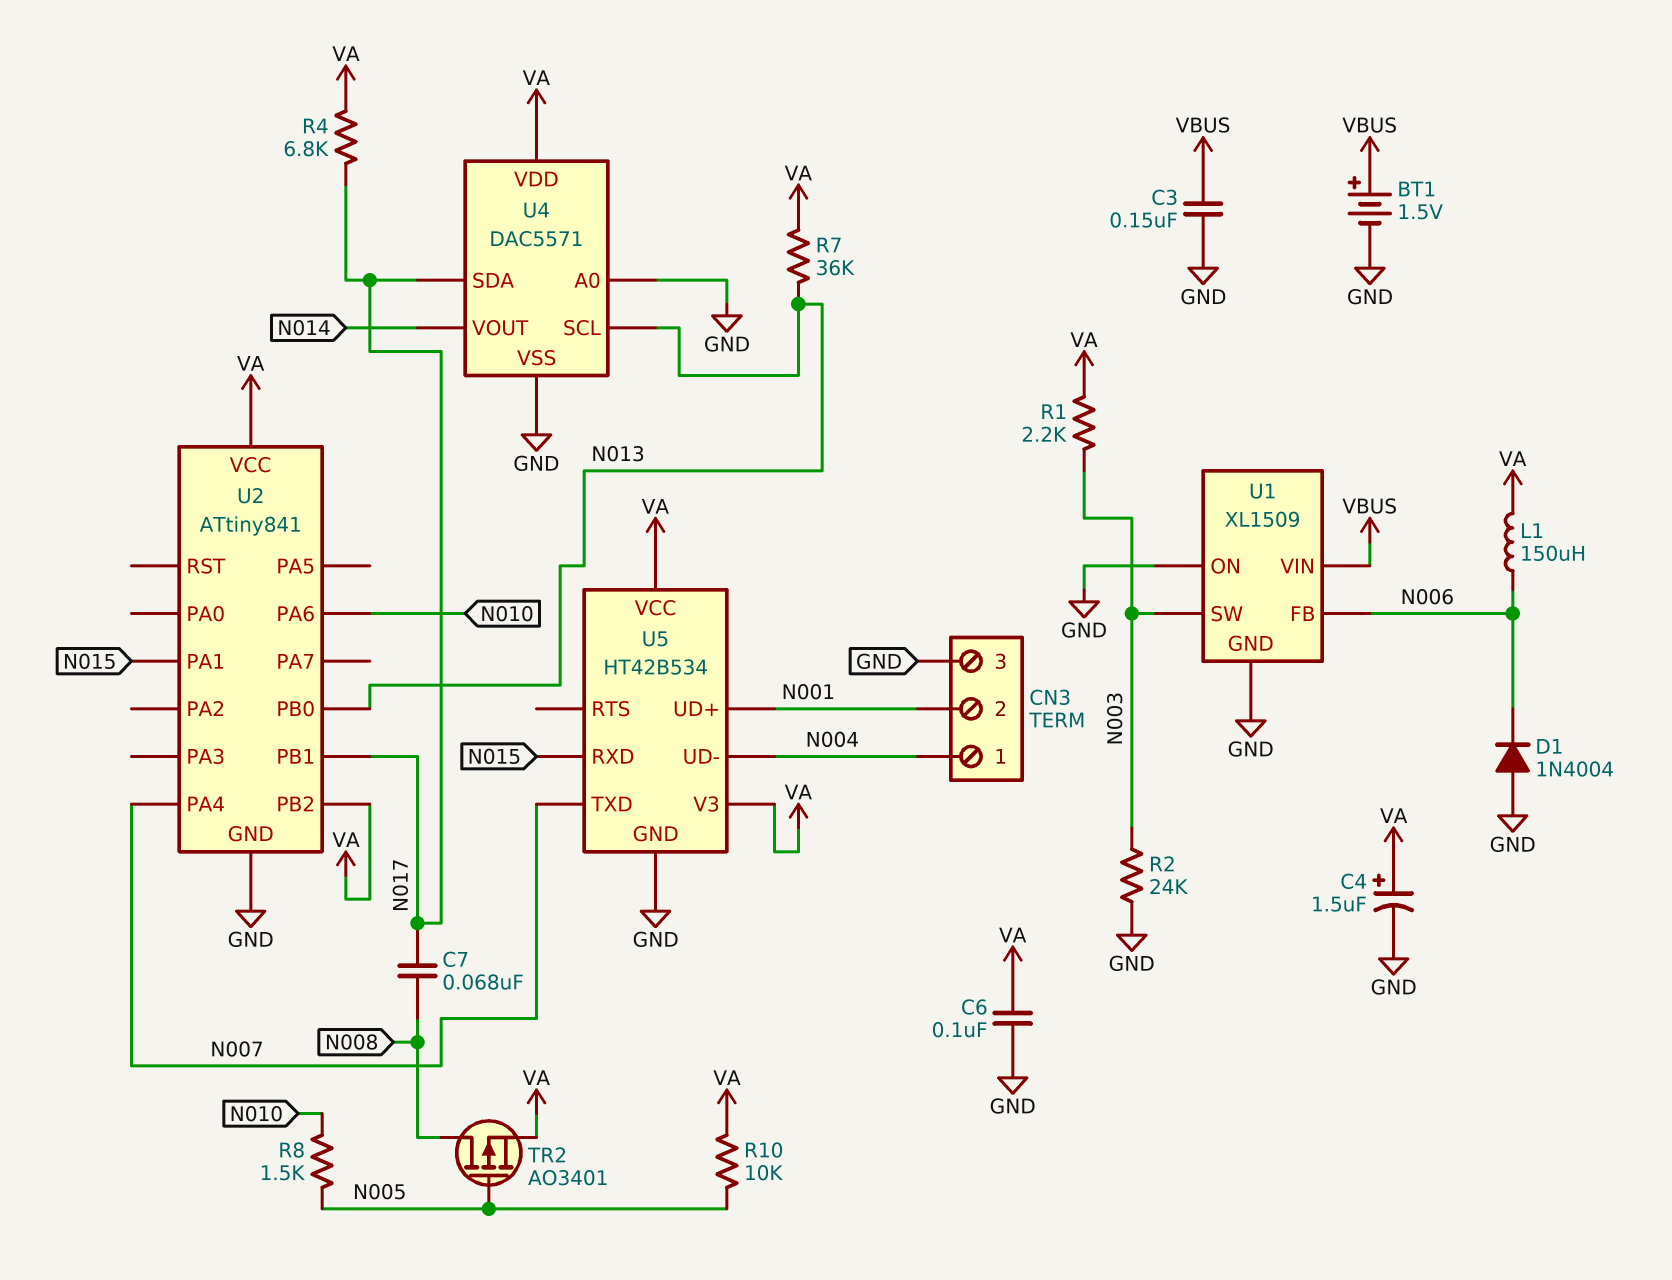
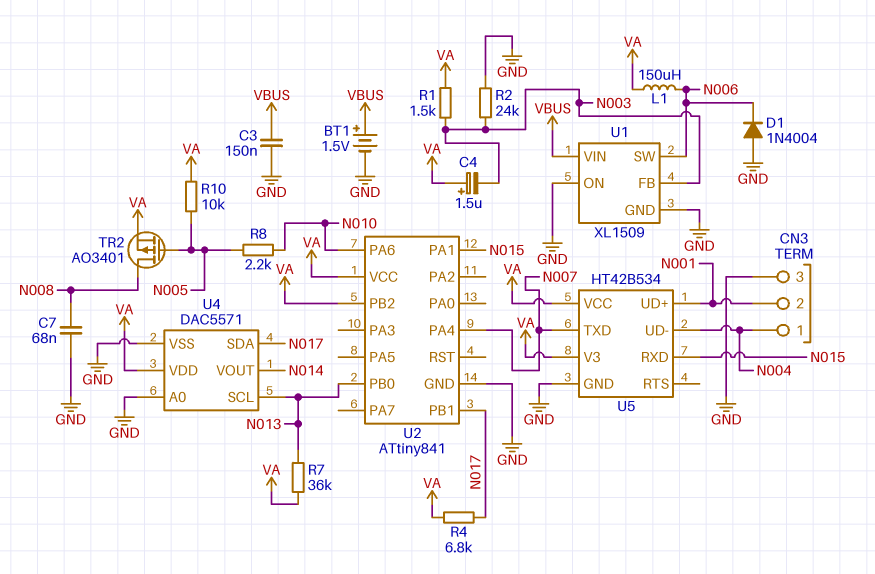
C4: 1.5uF (plus VA, minus GND) -> 1.5uF (plus VA, minus N003)
C6: 100nF (GND, VA) -> none
C7: 68nF (N008, N017) -> 68nF (GND, N008)
R1: 2.2k (N003, VA) -> 1.5k (N003, VA)
R8: 1.5k (N005, N010) -> 2.2k (N005, N010)
U1 pin FB: N006 -> N003
U1 pin SW: N003 -> N006

